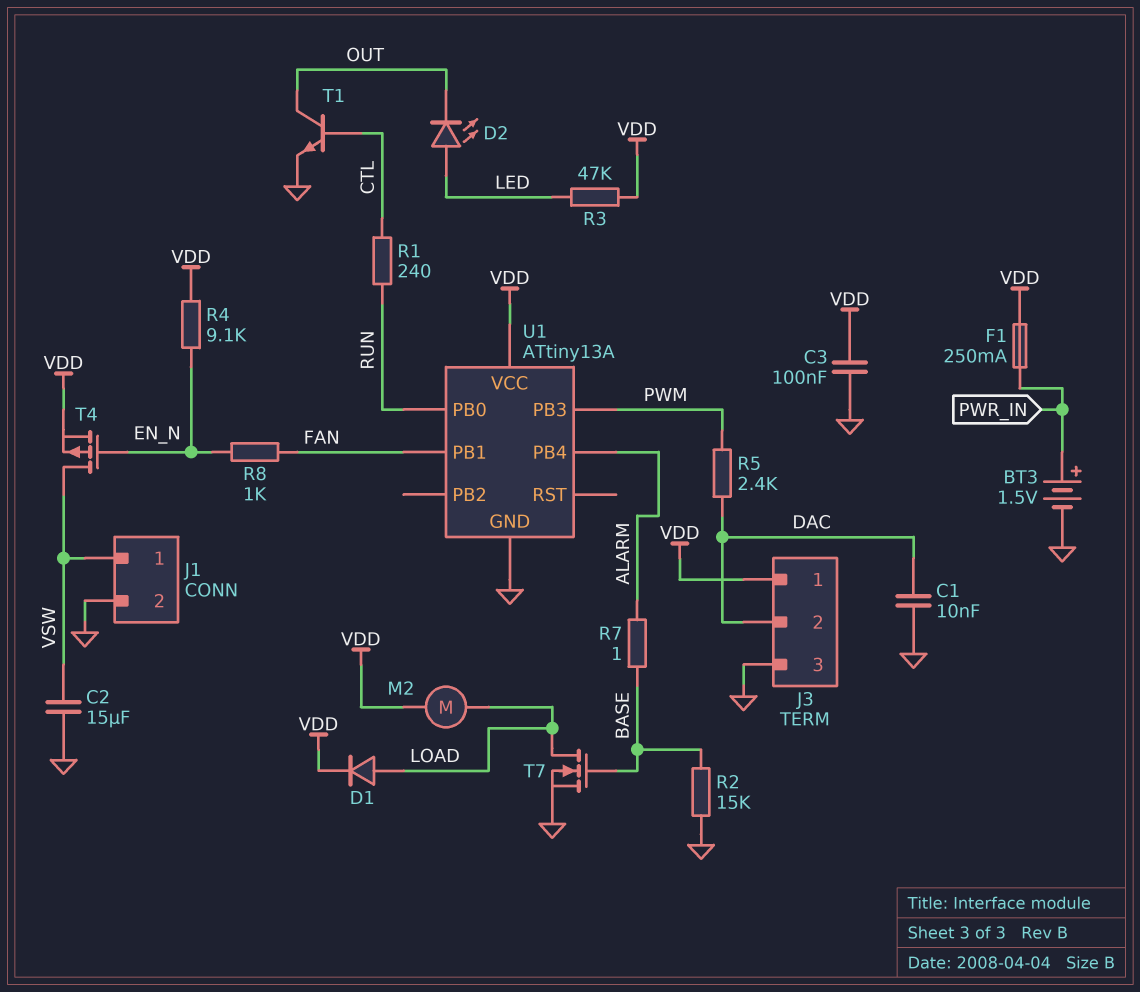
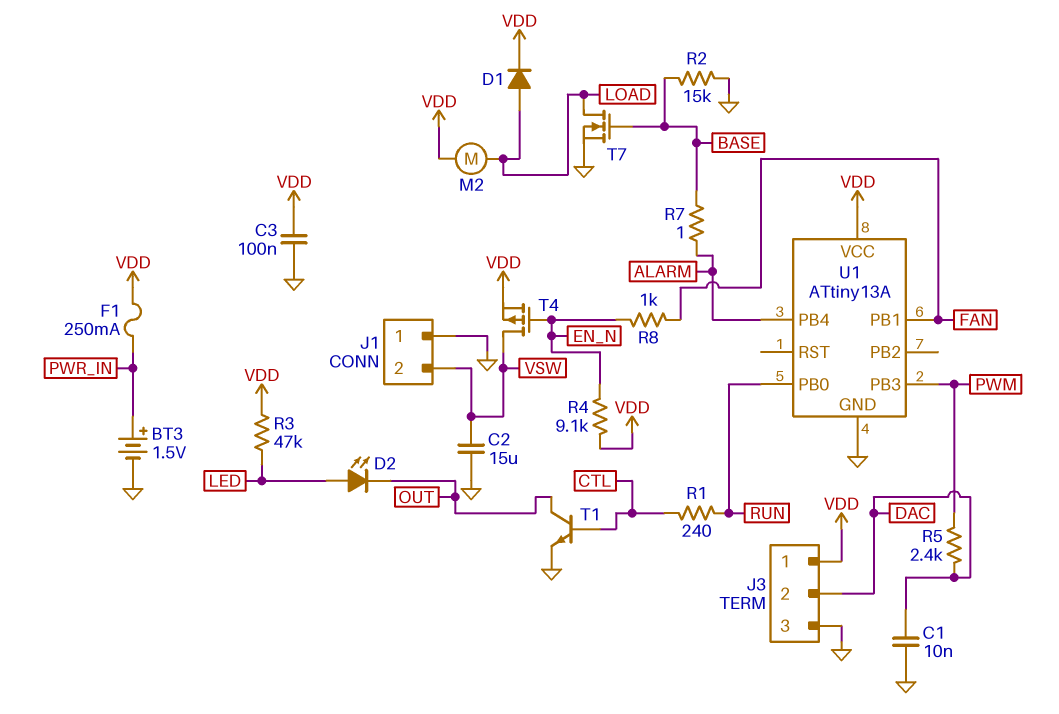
J1 pin 1: VSW -> GND
J1 pin 2: GND -> VSW

